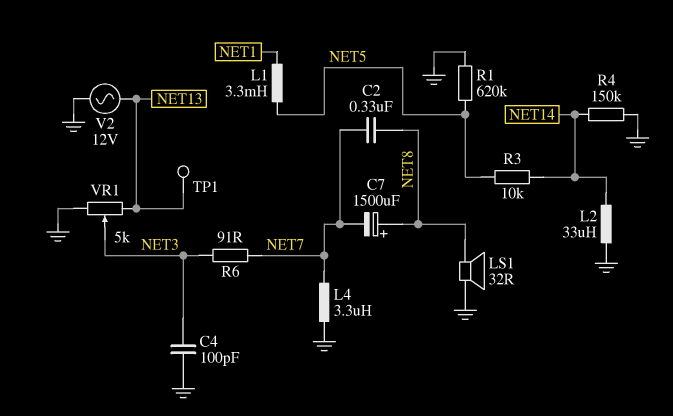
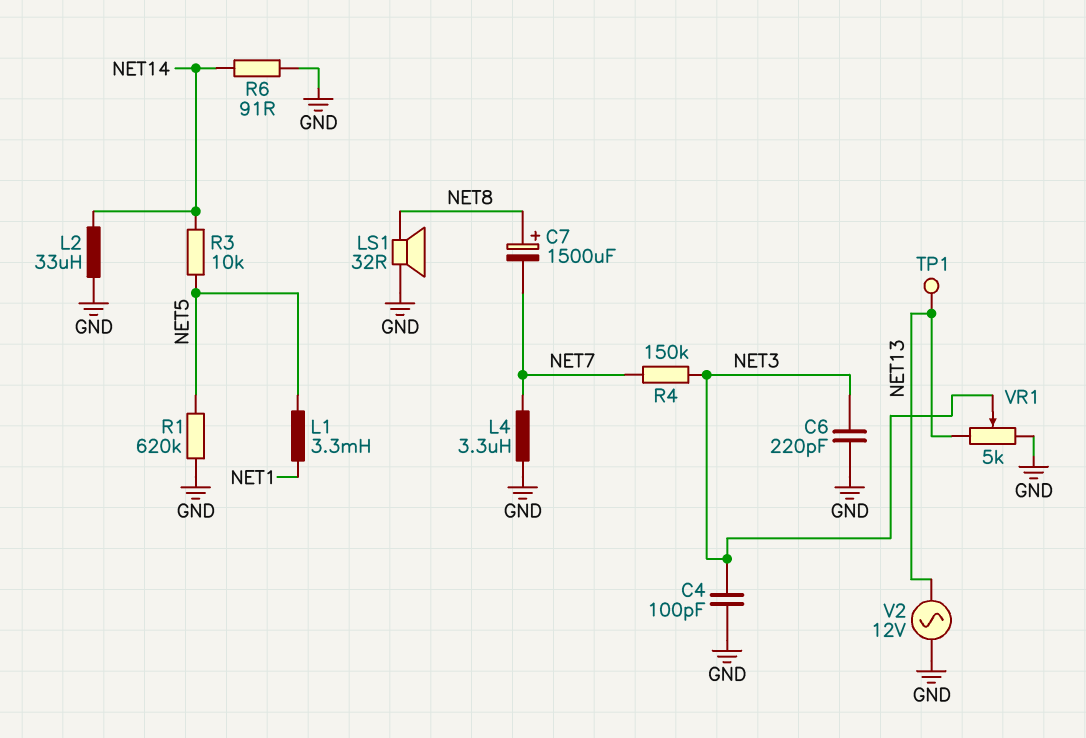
C2: 330nF (NET7, NET8) -> none
C6: none -> 220pF (GND, NET3)
R4: 150k (GND, NET14) -> 150k (NET3, NET7)
R6: 91 (NET3, NET7) -> 91 (GND, NET14)

